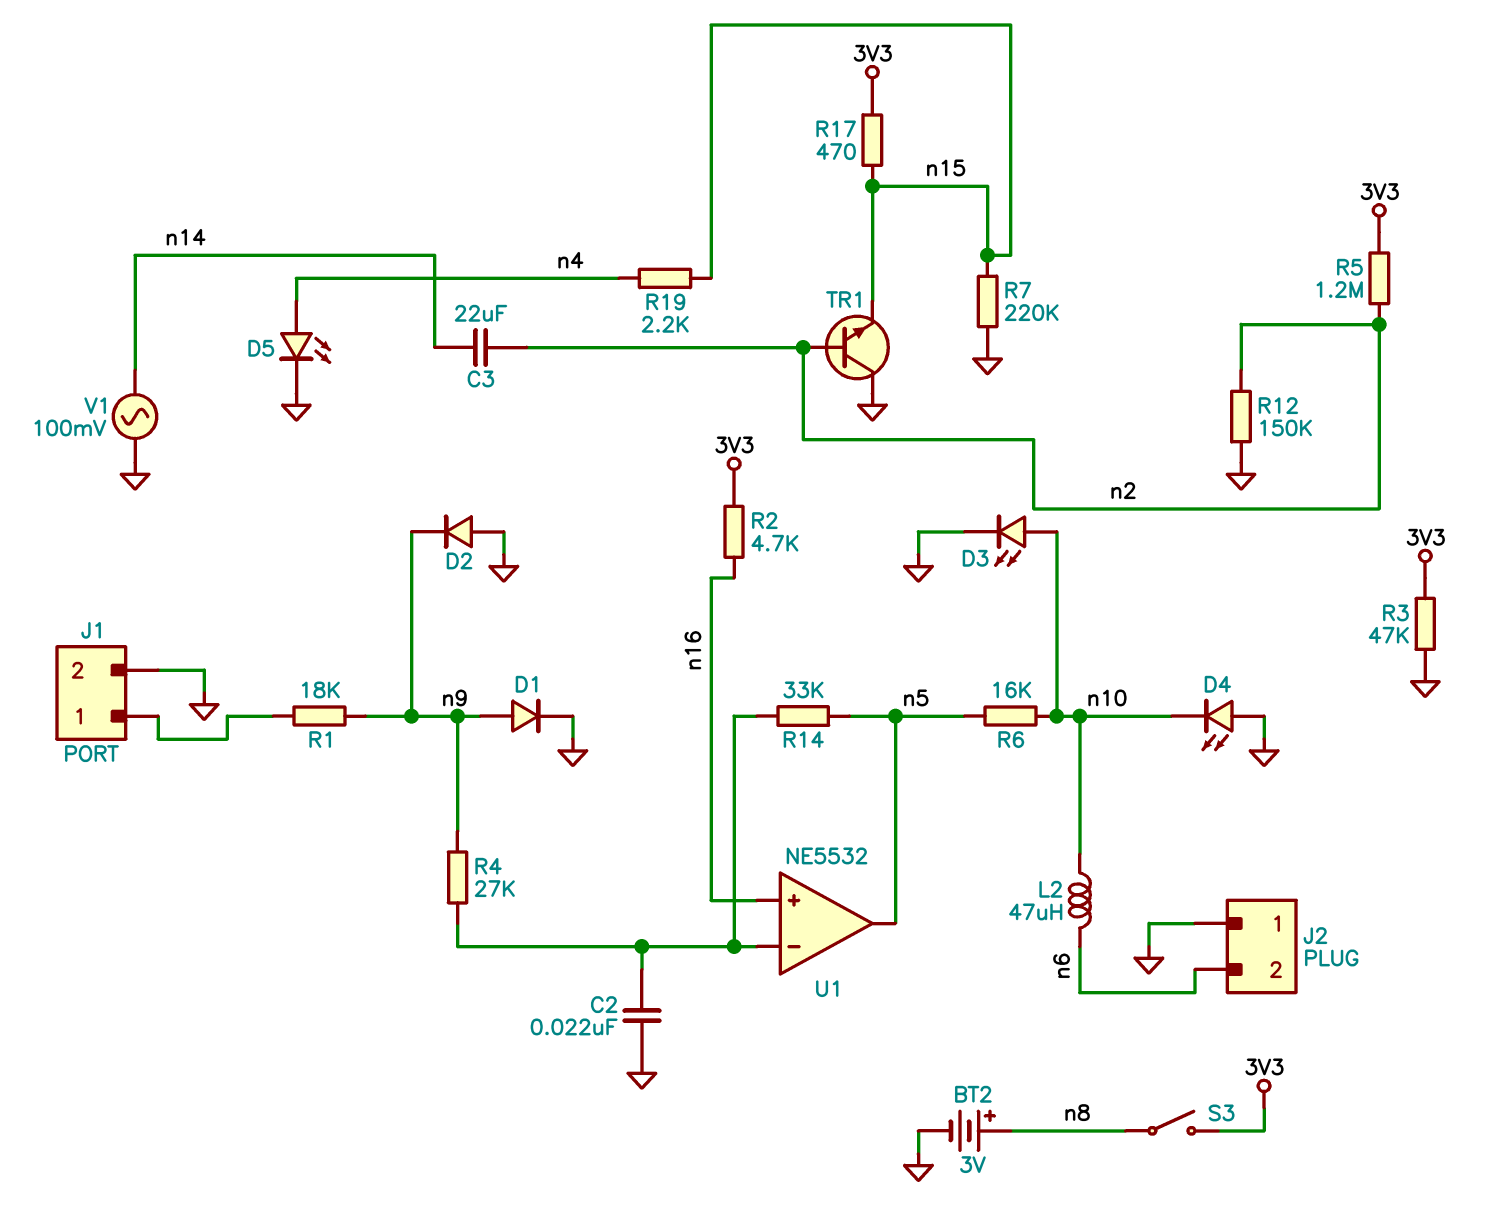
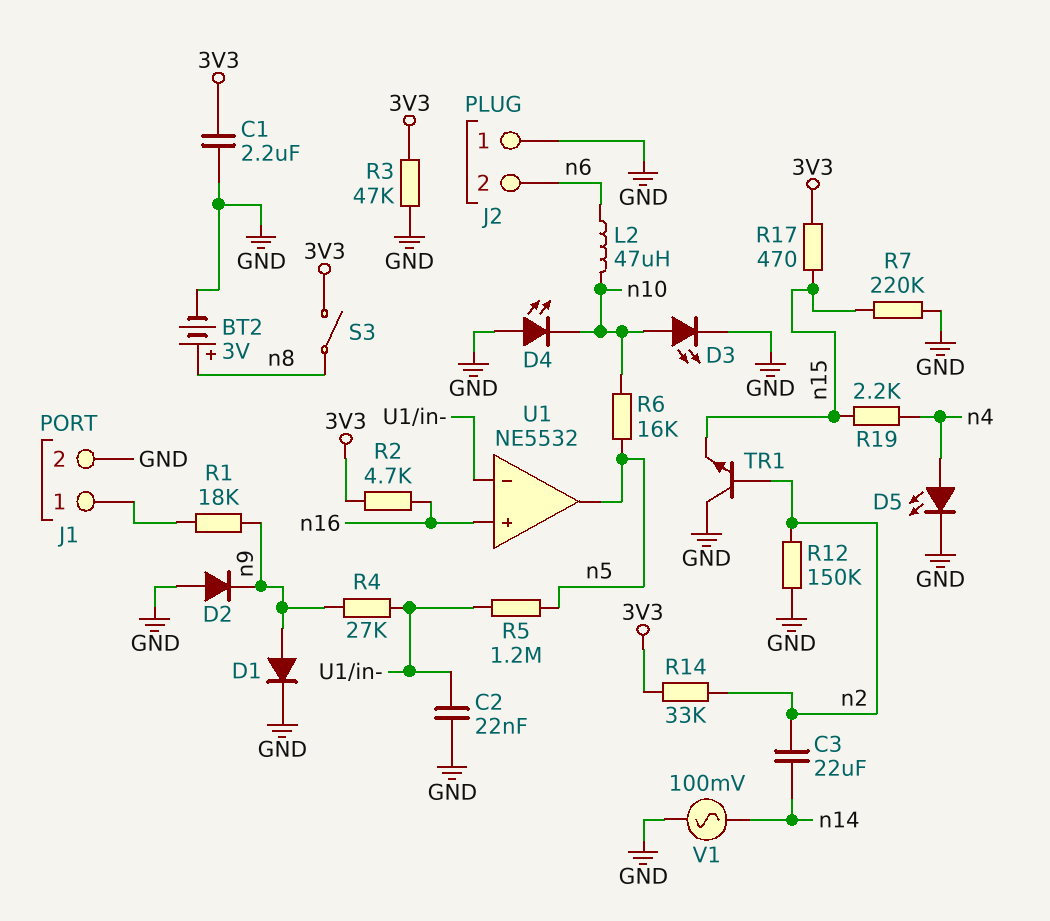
C1: none -> 2.2uF (3V3, GND)
R5: 1.2M (3V3, n2) -> 1.2M (U1/in-, n5)
R14: 33k (U1/in-, n5) -> 33k (3V3, n2)

